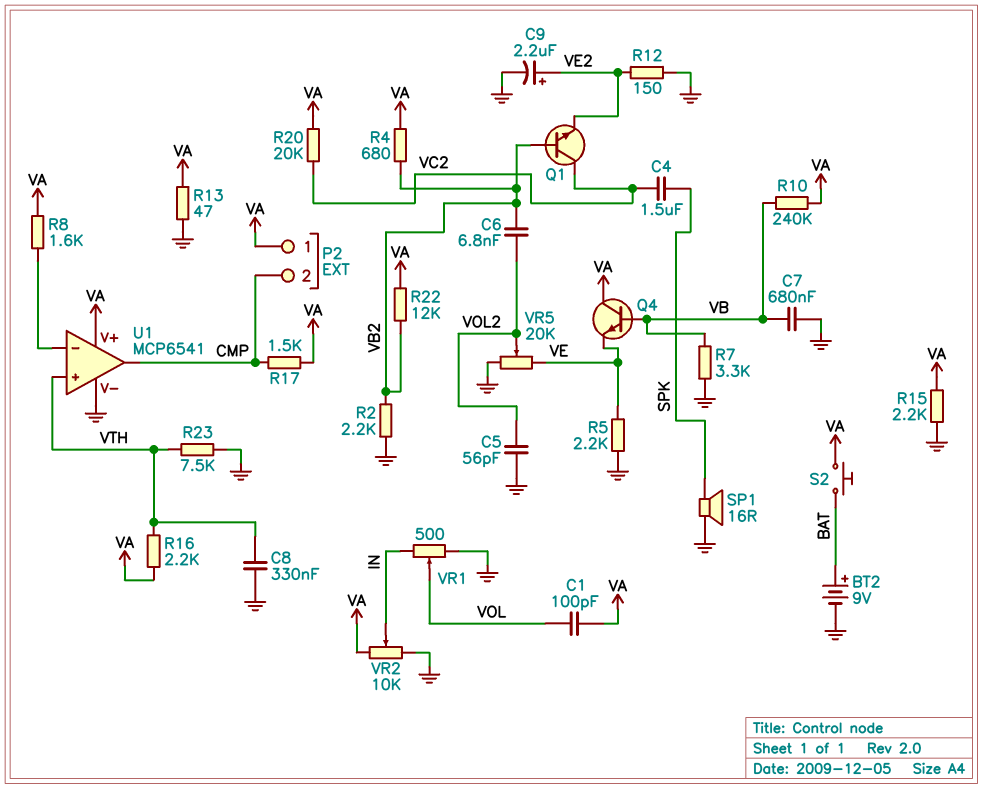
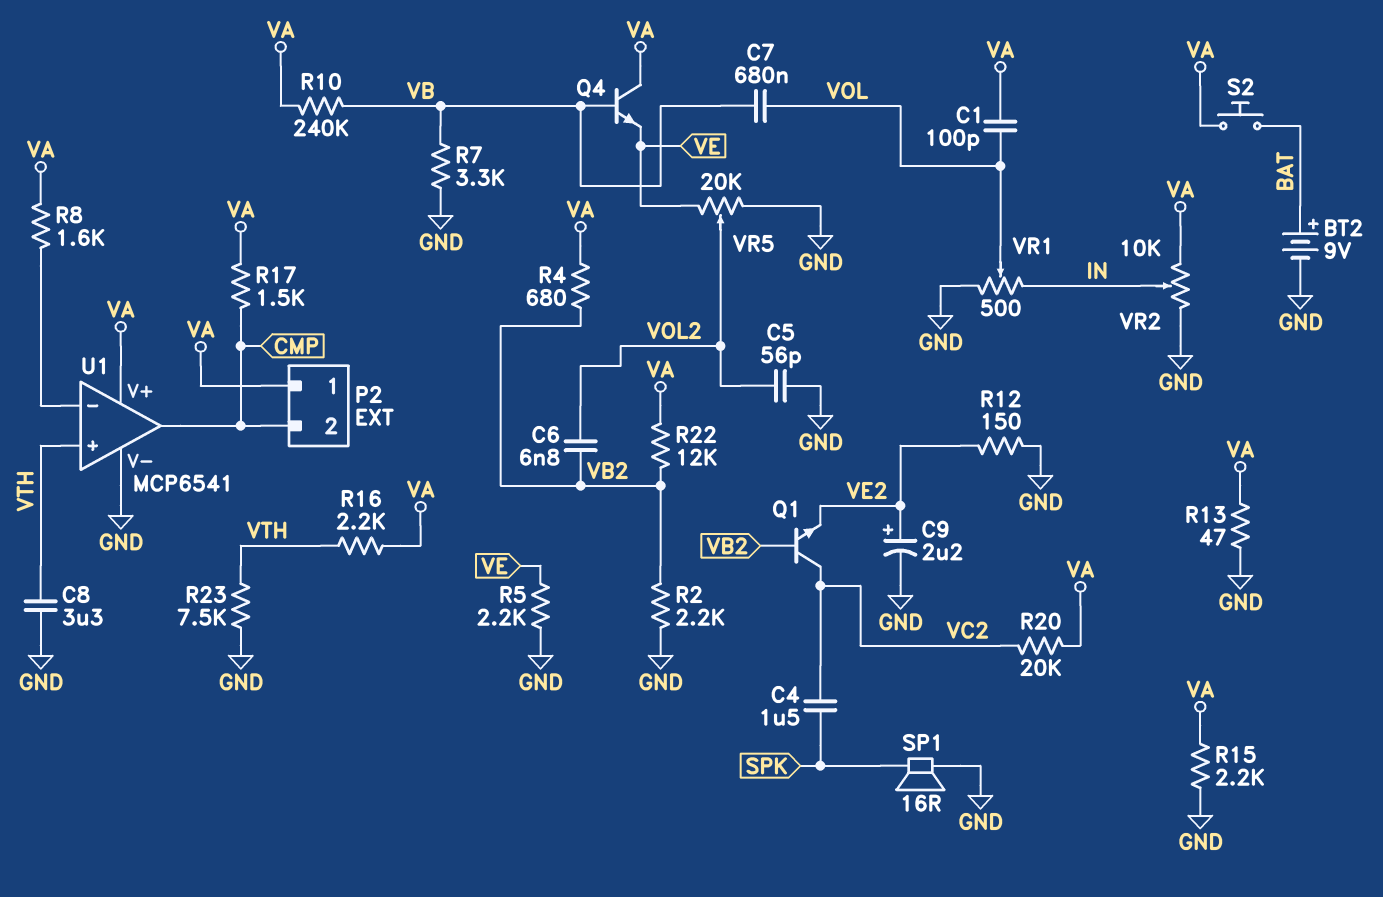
C7: 680nF (GND, VB) -> 680nF (VB, VOL)
C8: 330nF (GND, VTH) -> 3.3uF (GND, VTH)

